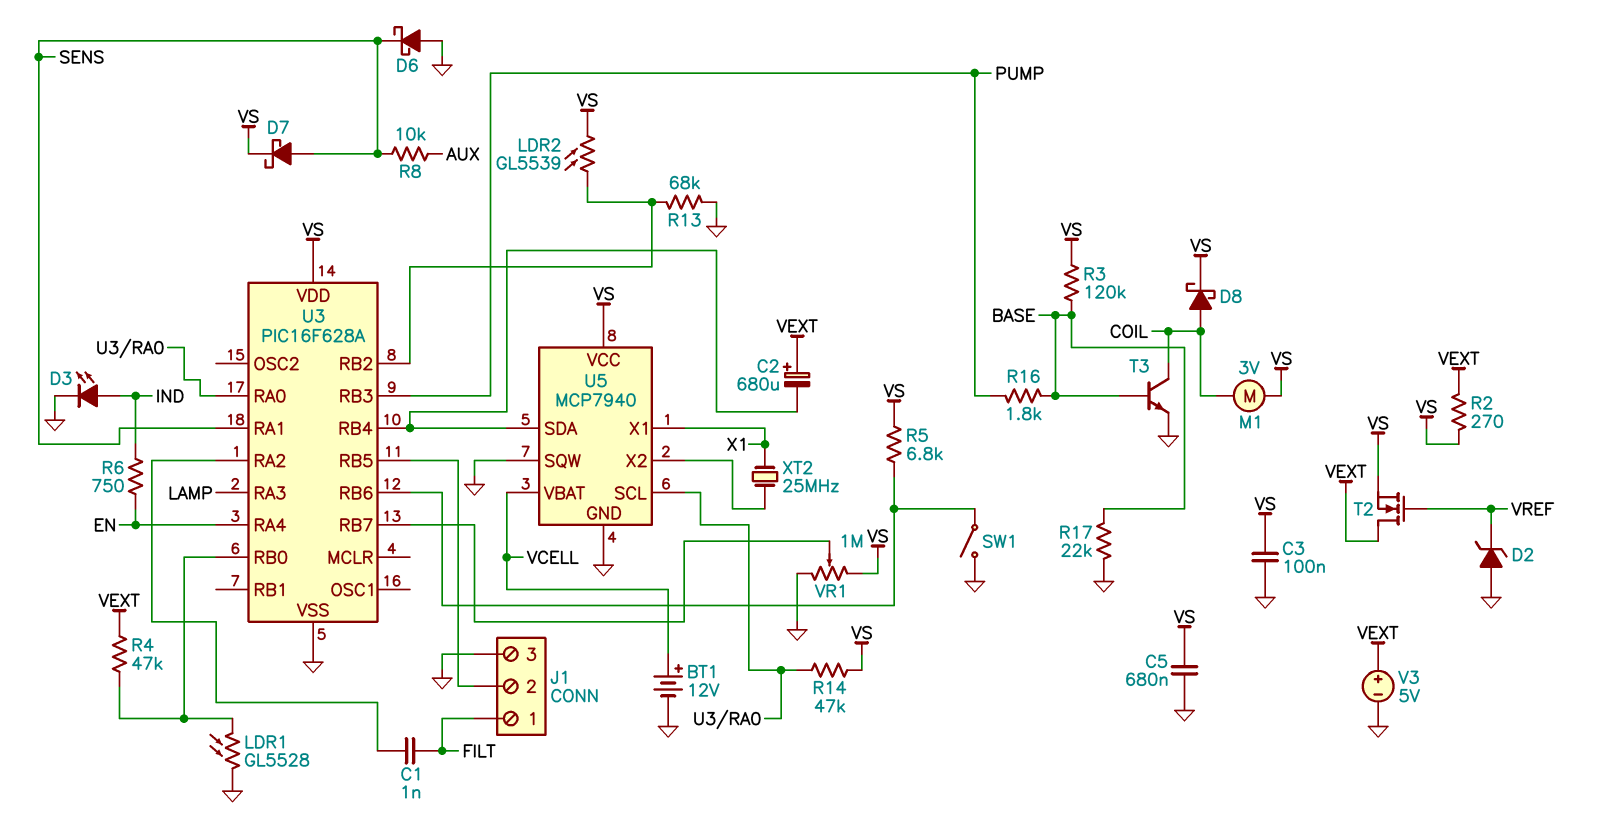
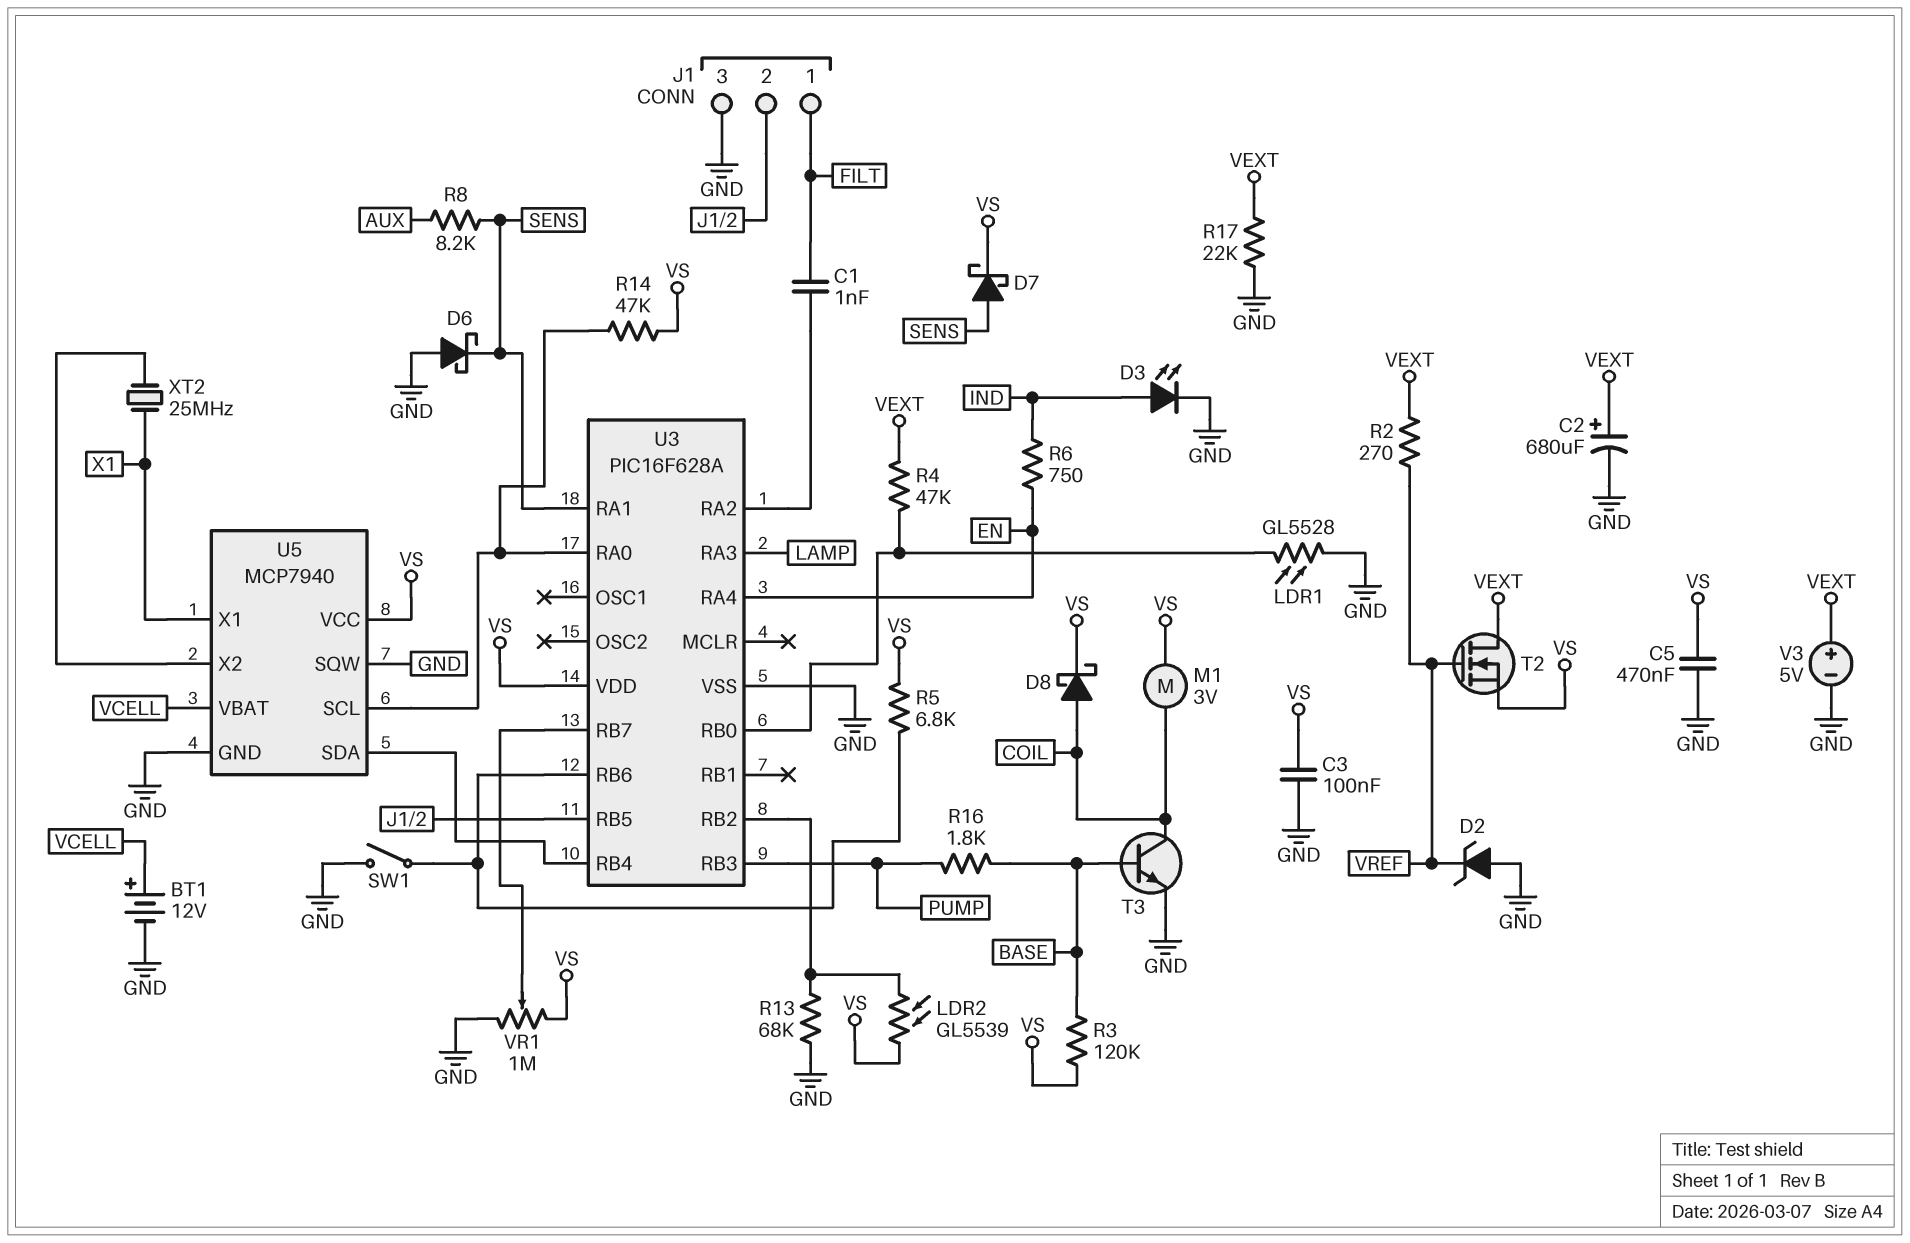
C2: 680uF (plus VEXT, minus U3/RB4) -> 680uF (plus VEXT, minus GND)
C5: 680nF (GND, VS) -> 470nF (GND, VS)
R2: 270 (VEXT, VS) -> 270 (VEXT, VREF)
R8: 10k (AUX, SENS) -> 8.2k (AUX, SENS)
R17: 22k (BASE, GND) -> 22k (GND, VEXT)

